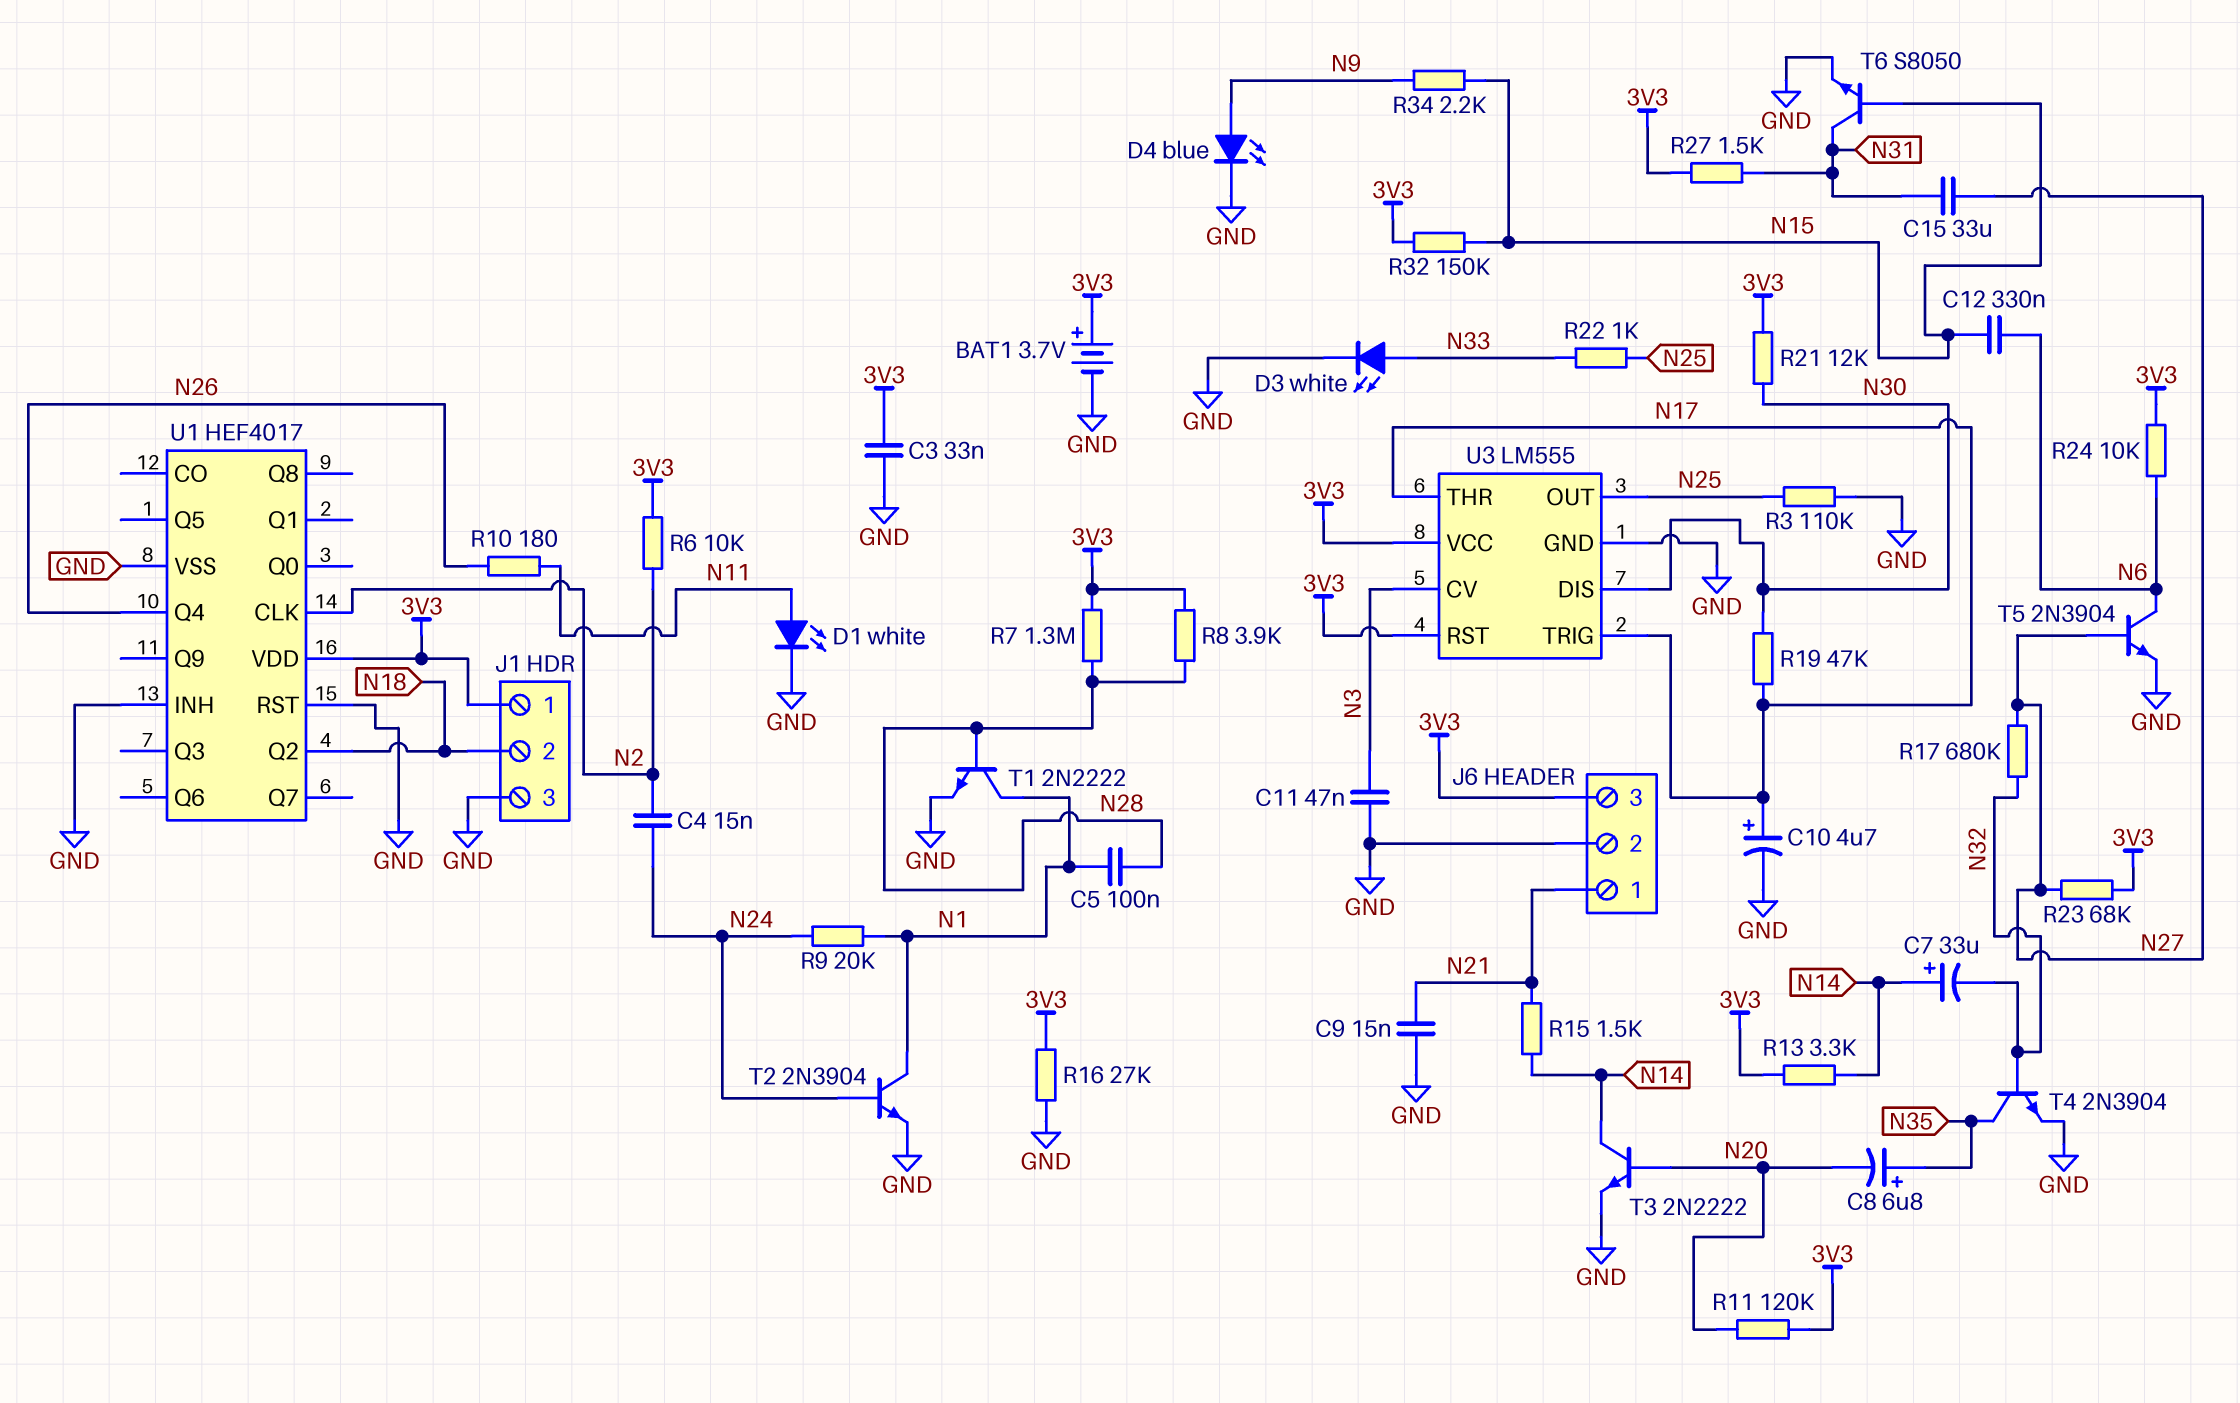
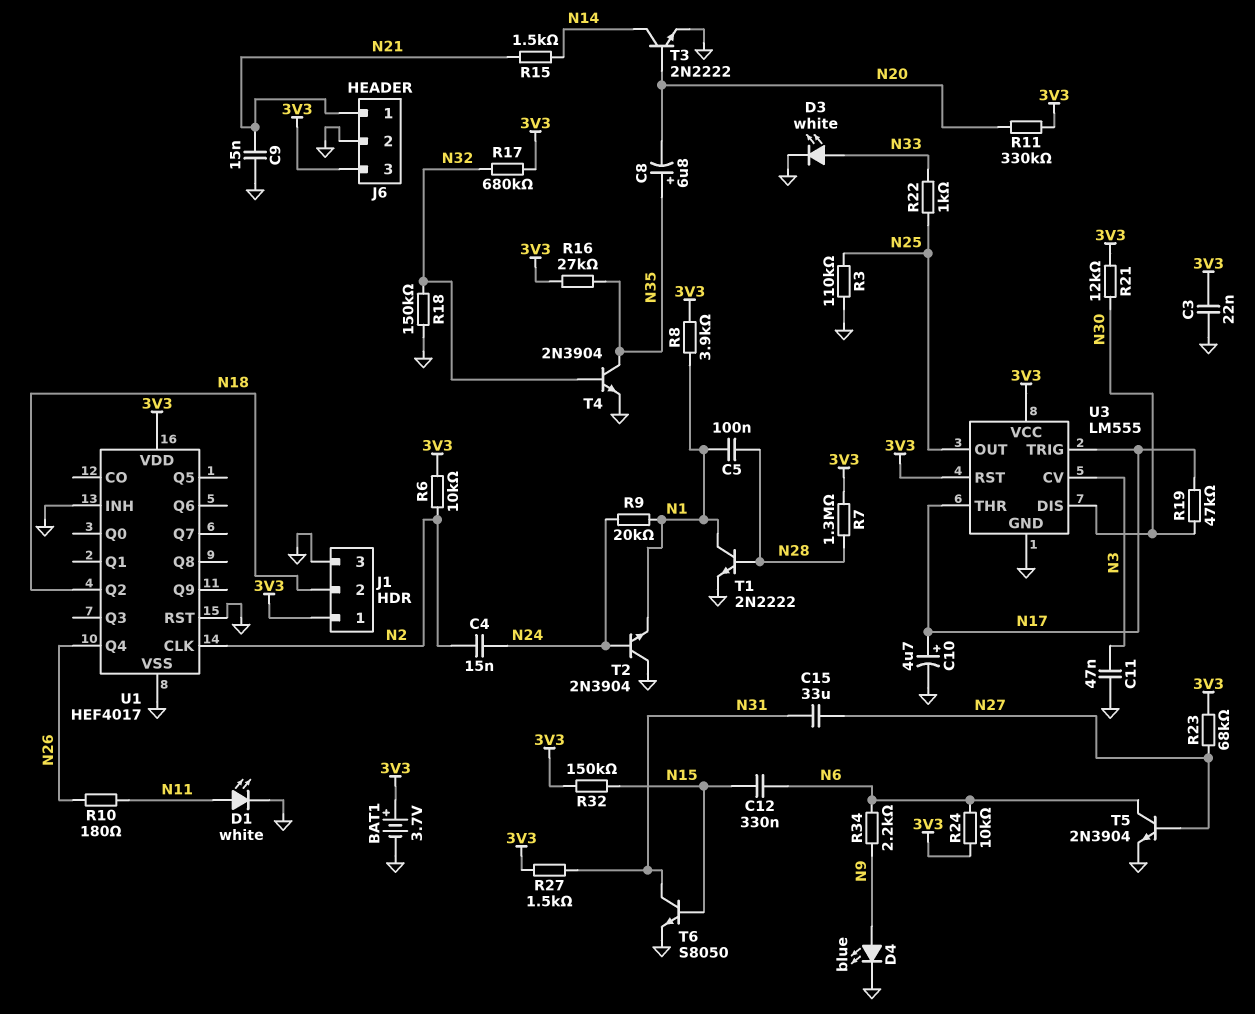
C3: 33nF (3V3, GND) -> 22nF (3V3, GND)
C7: 33uF (plus N14, minus N32) -> none
R8: 3.9k (3V3, N28) -> 3.9k (3V3, N1)
R11: 120k (3V3, N20) -> 330k (3V3, N20)
R13: 3.3k (3V3, N14) -> none
R16: 27k (3V3, GND) -> 27k (3V3, N35)
R17: 680k (N27, N32) -> 680k (3V3, N32)
R18: none -> 150k (GND, N32)
R34: 2.2k (N9, N15) -> 2.2k (N6, N9)
T2: NPN 2N3904 (B N24, C N1, E GND) -> NPN 2N3904 (B N24, C GND, E N1)

